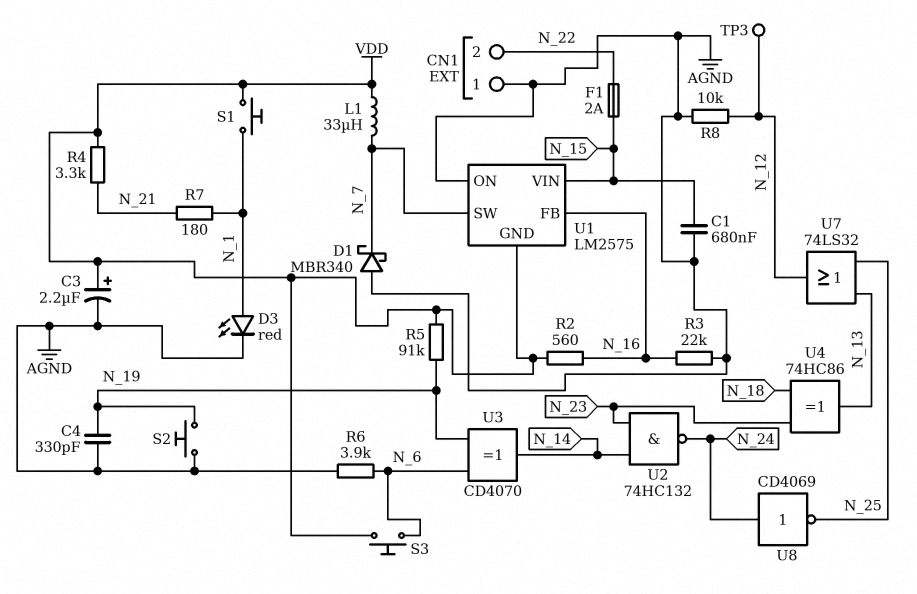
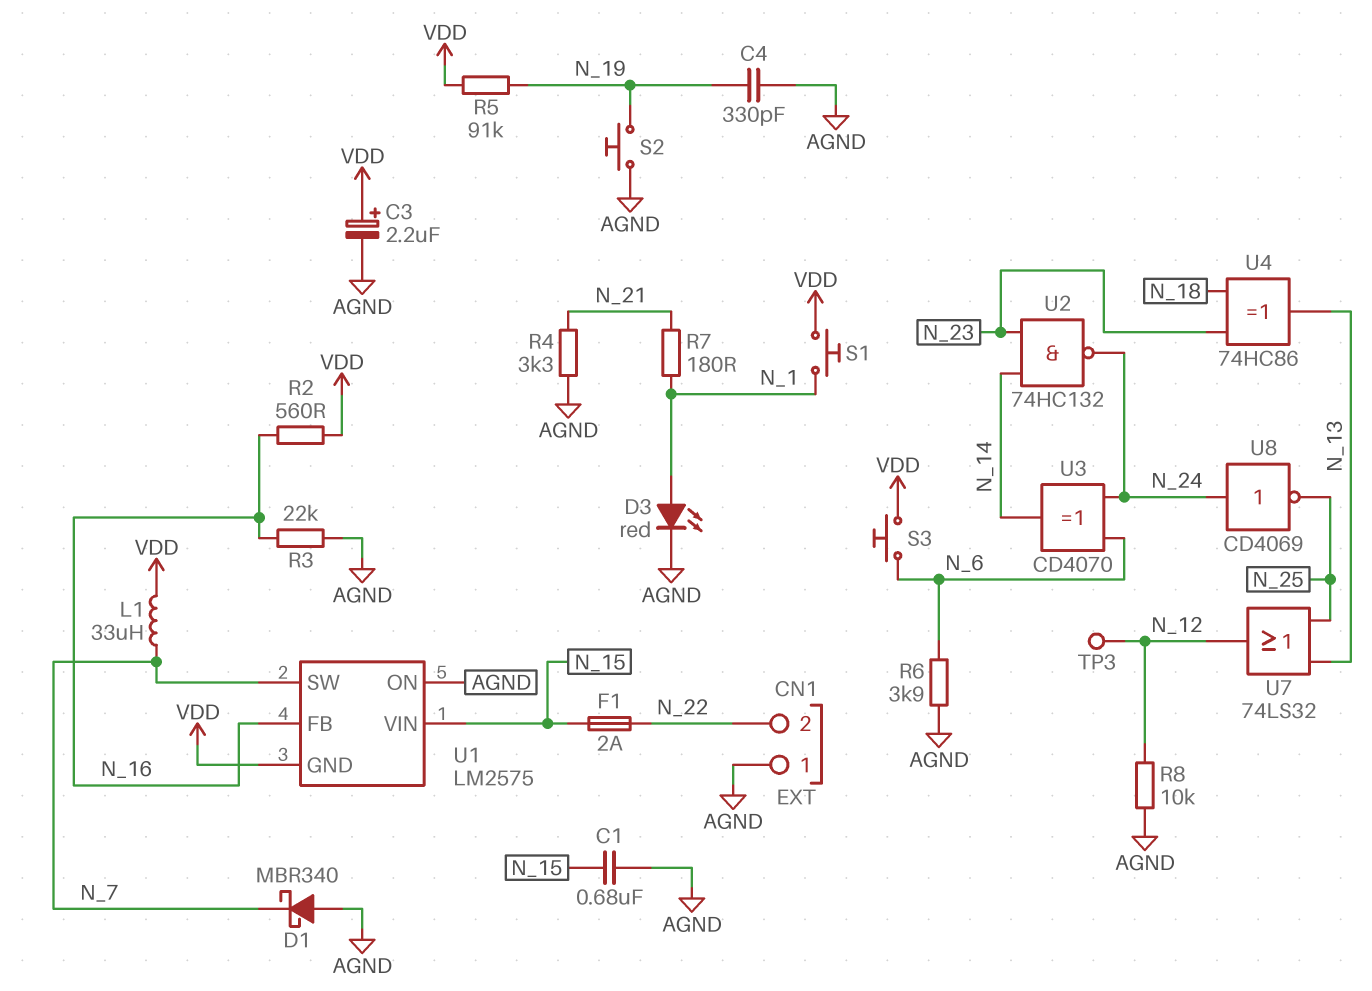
R4: 3.3k (N_21, VDD) -> 3.3k (AGND, N_21)
U3: XOR CD4070 (in N_6, in N_19, out N_14) -> XOR CD4070 (in N_6, in N_24, out N_14)

